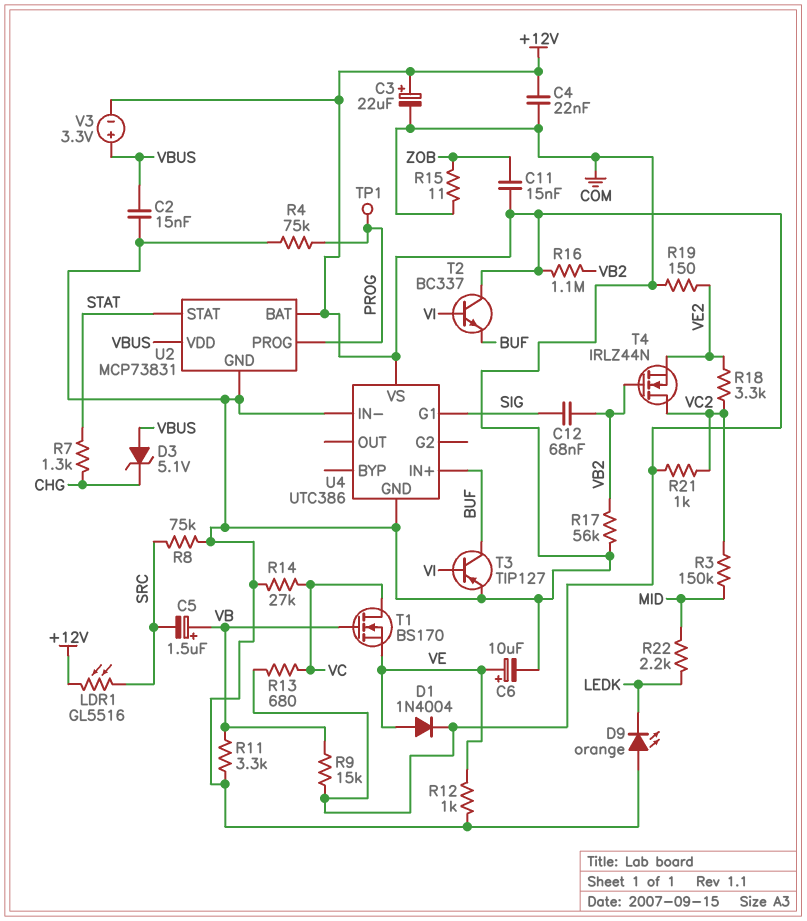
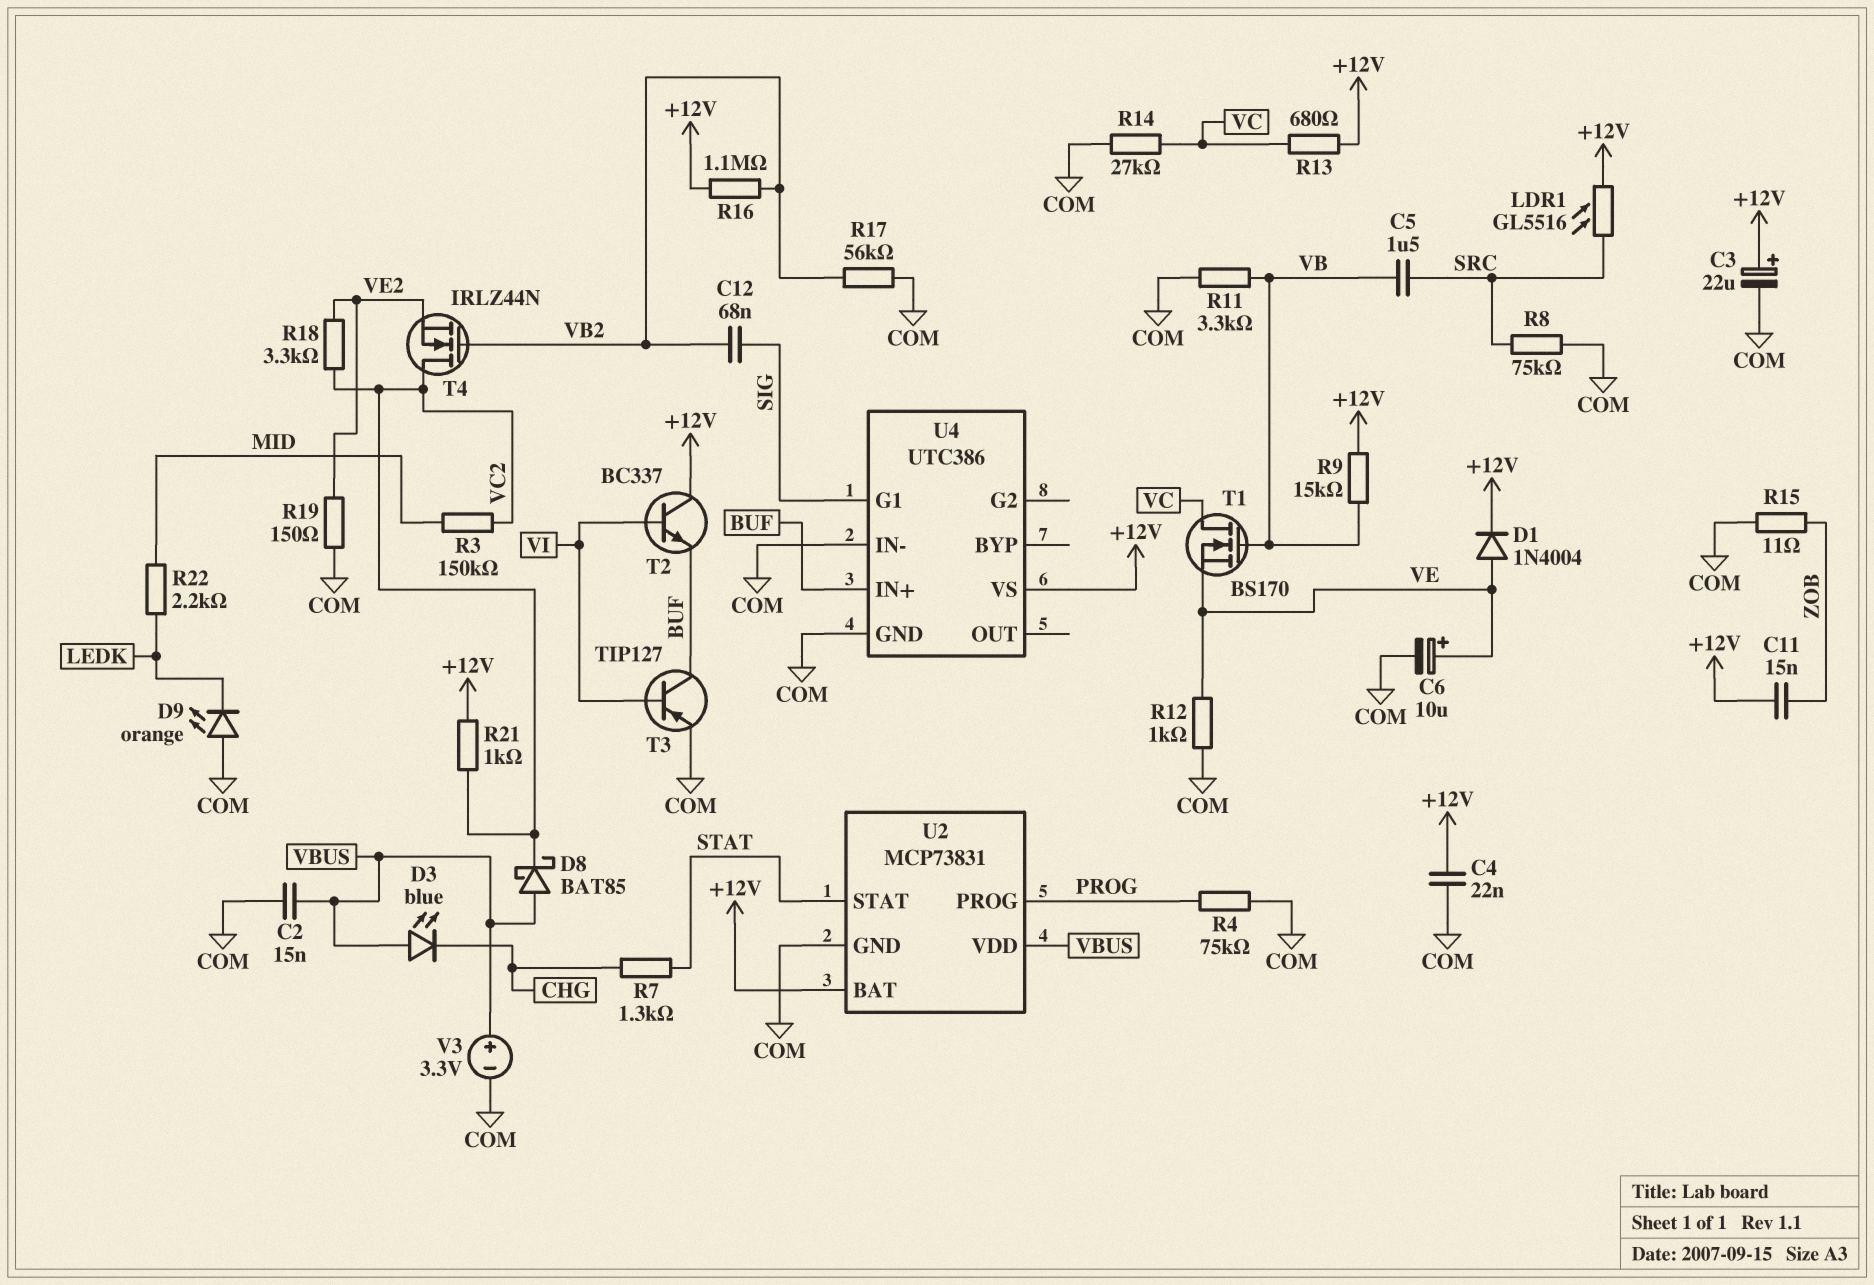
C5: 1.5uF (plus VB, minus SRC) -> 1.5uF (SRC, VB)
D3: zener 5.1V (A VBUS, K CHG) -> LED blue (A VBUS, K CHG)
D8: none -> schottky BAT85 (A VBUS, K VC2)
TP1: test point (PROG) -> none
V3: 3.3V (plus VBUS, minus +12V) -> 3.3V (plus VBUS, minus COM)

